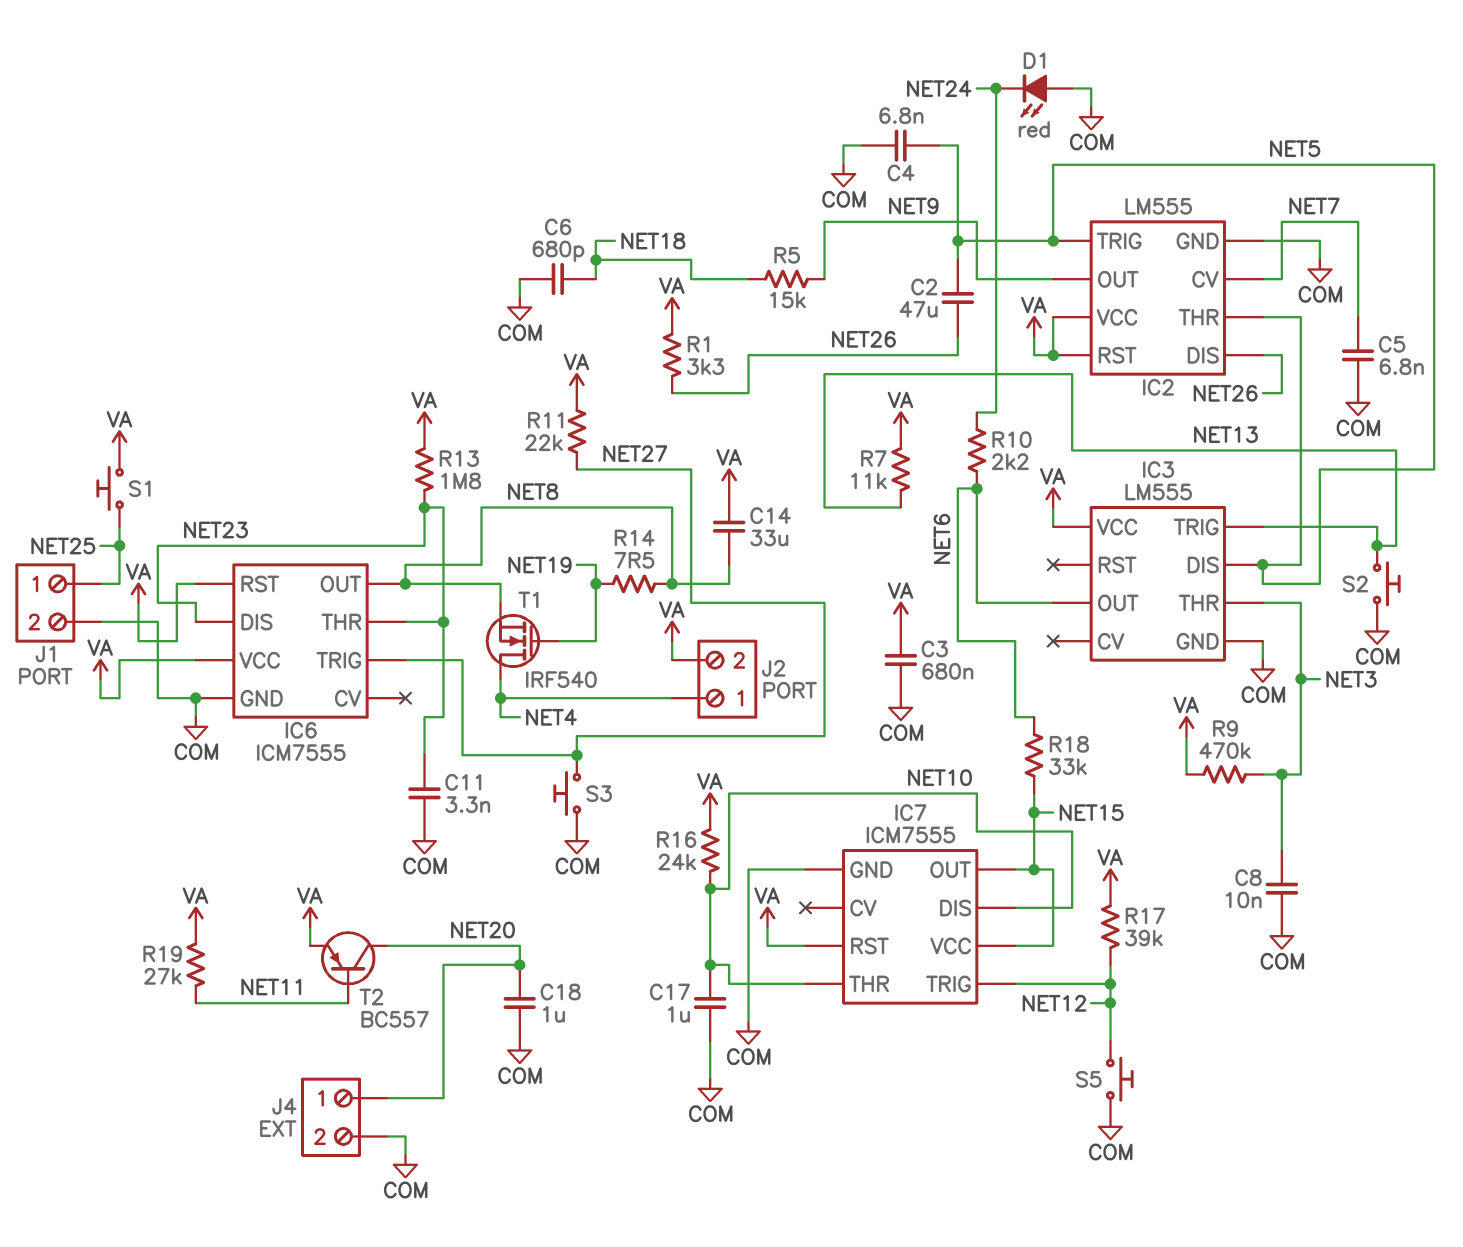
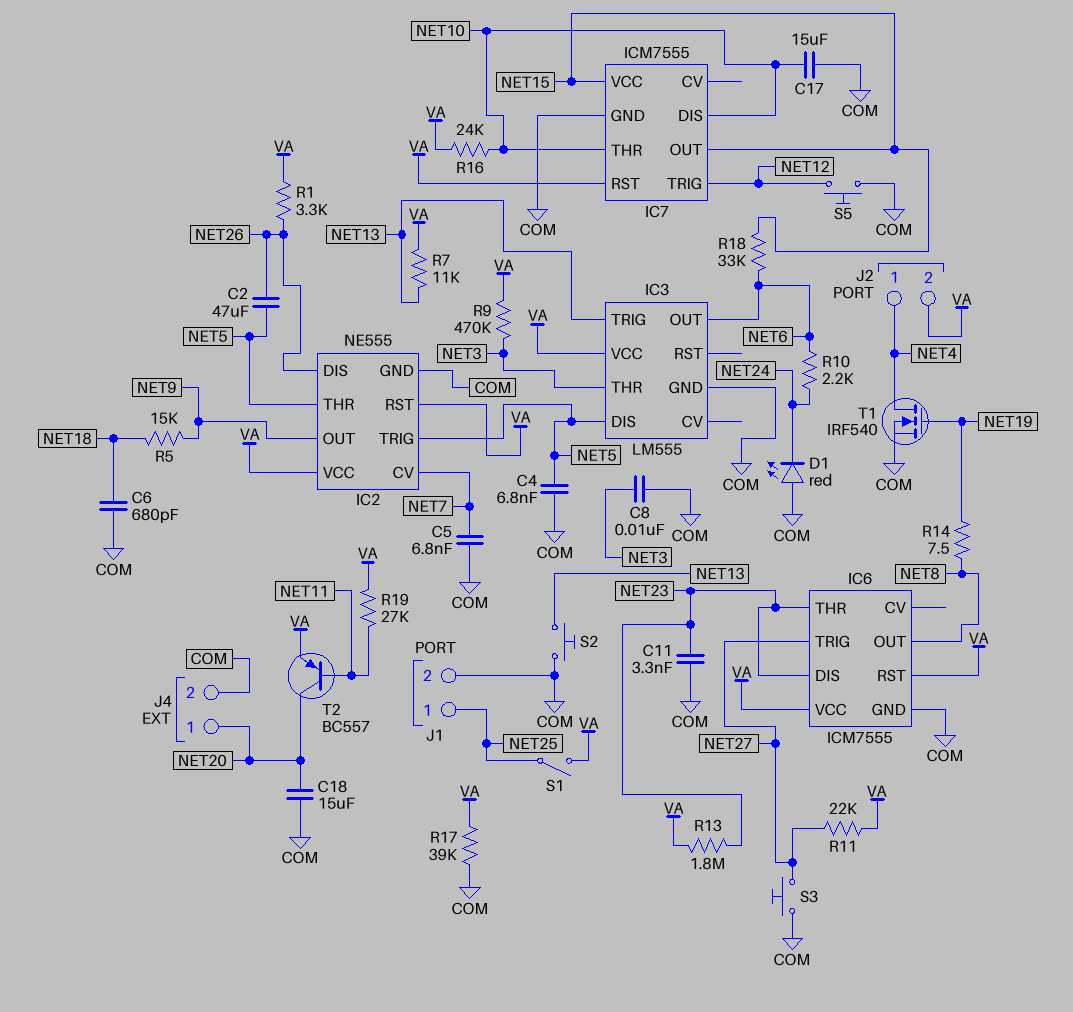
C3: 680nF (COM, VA) -> none
C14: 33uF (NET8, VA) -> none
C17: 1uF (COM, NET10) -> 15uF (COM, NET10)
C18: 1uF (COM, NET20) -> 15uF (COM, NET20)
IC2: LM555 -> NE555
R17: 39k (NET12, VA) -> 39k (COM, VA)
S1: button (NET25, VA) -> switch (NET25, VA)
T1: NMOS IRF540 (G NET19, D NET4, S NET8) -> NMOS IRF540 (G NET19, D NET4, S COM)

